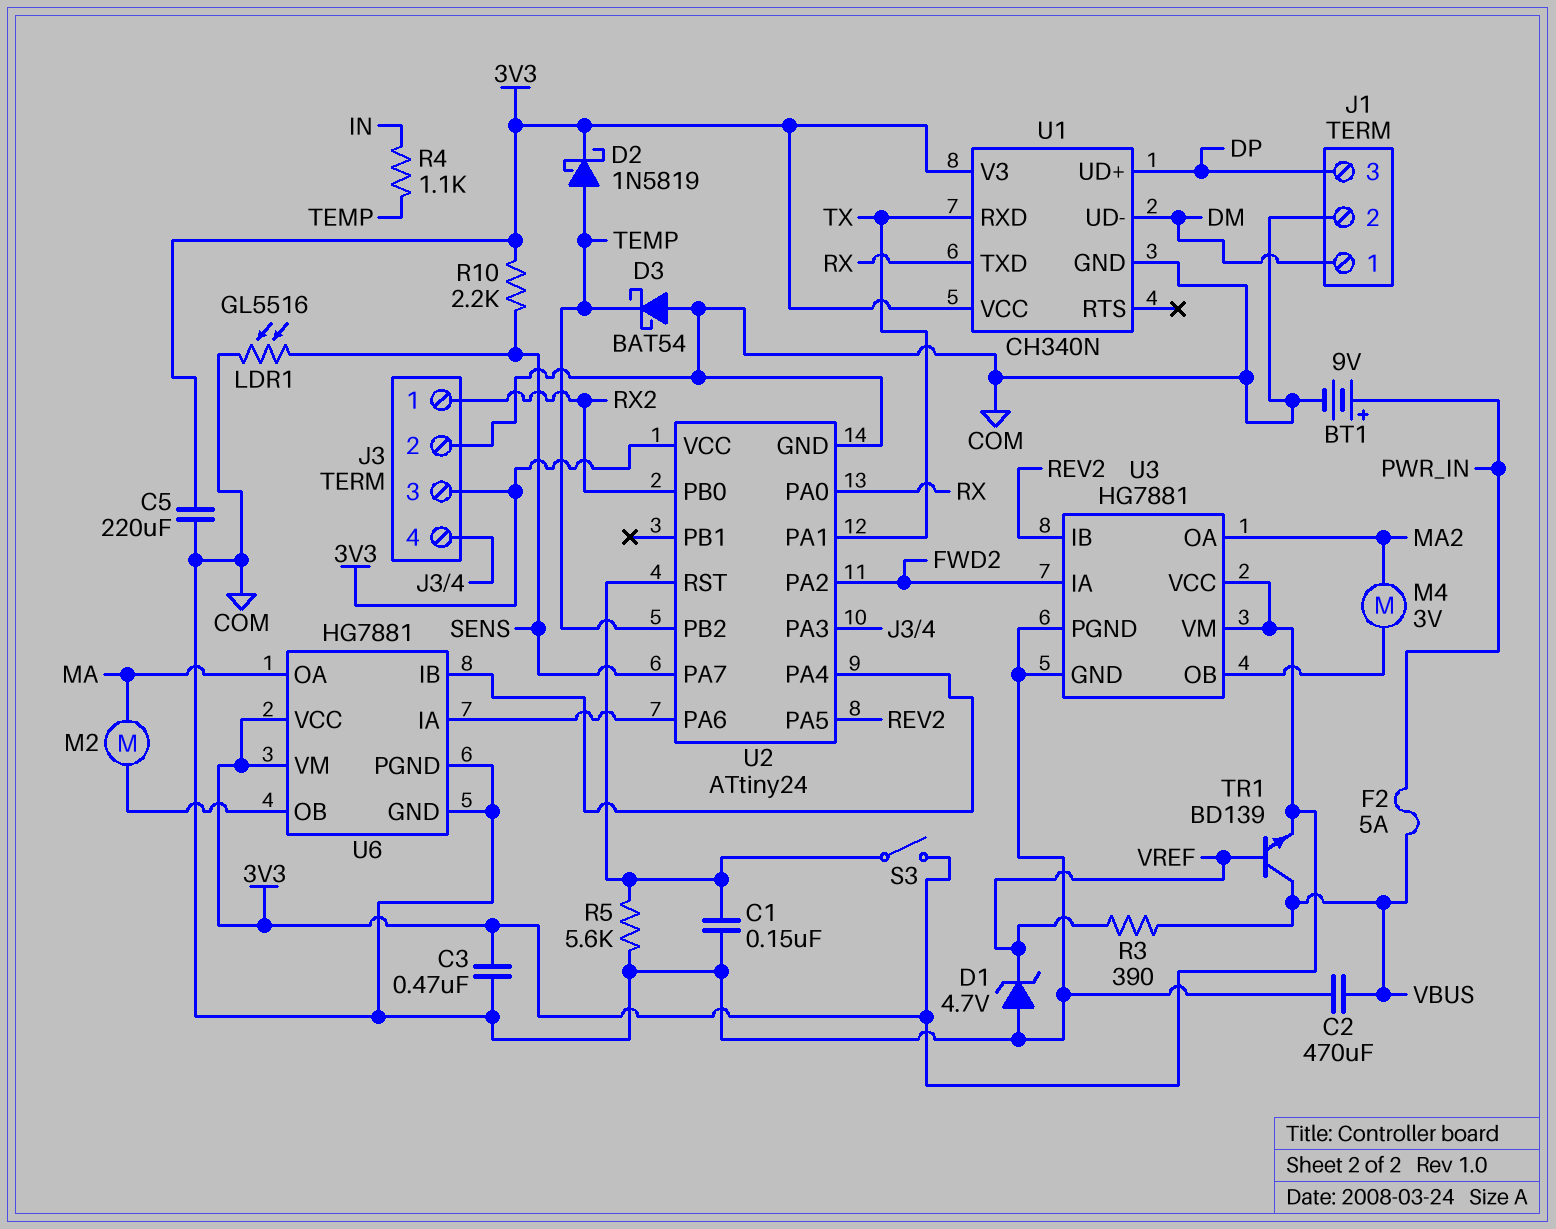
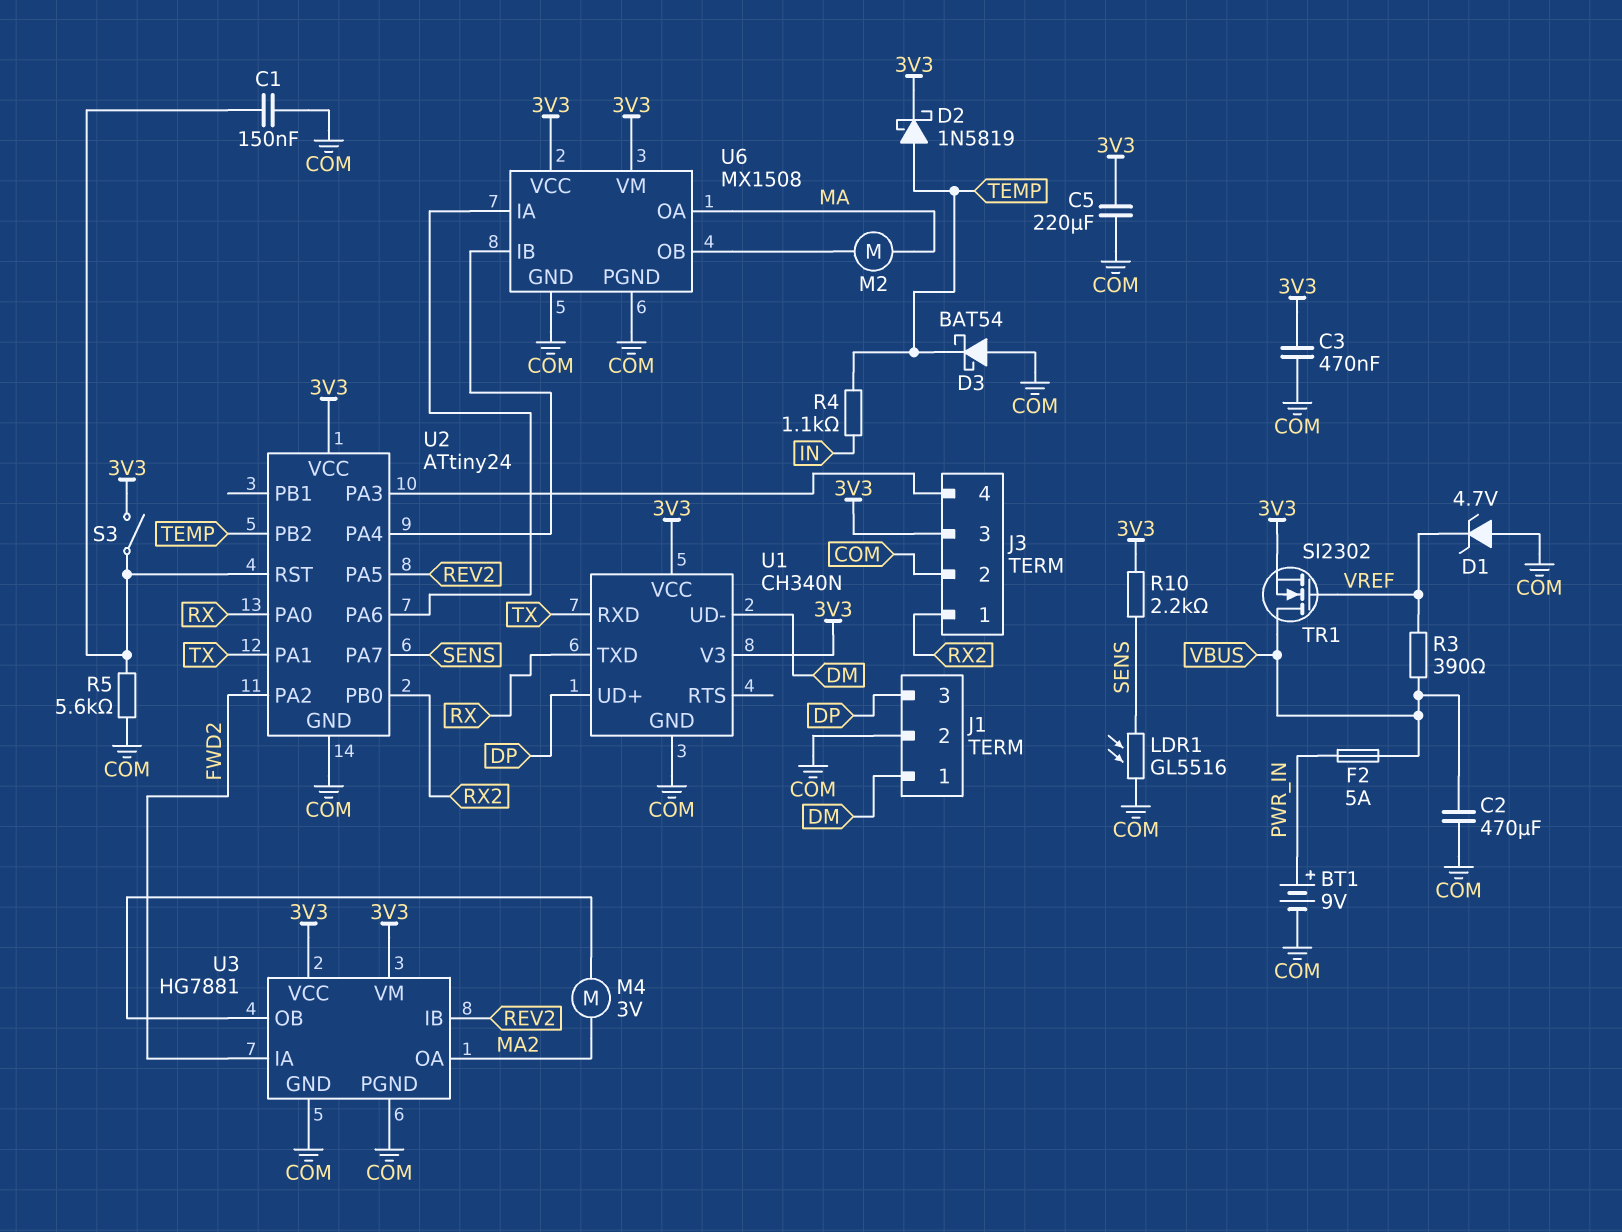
TR1: NPN BD139 (B VREF, C VBUS, E 3V3) -> NMOS SI2302 (G VREF, D VBUS, S 3V3)
U6: HG7881 -> MX1508

